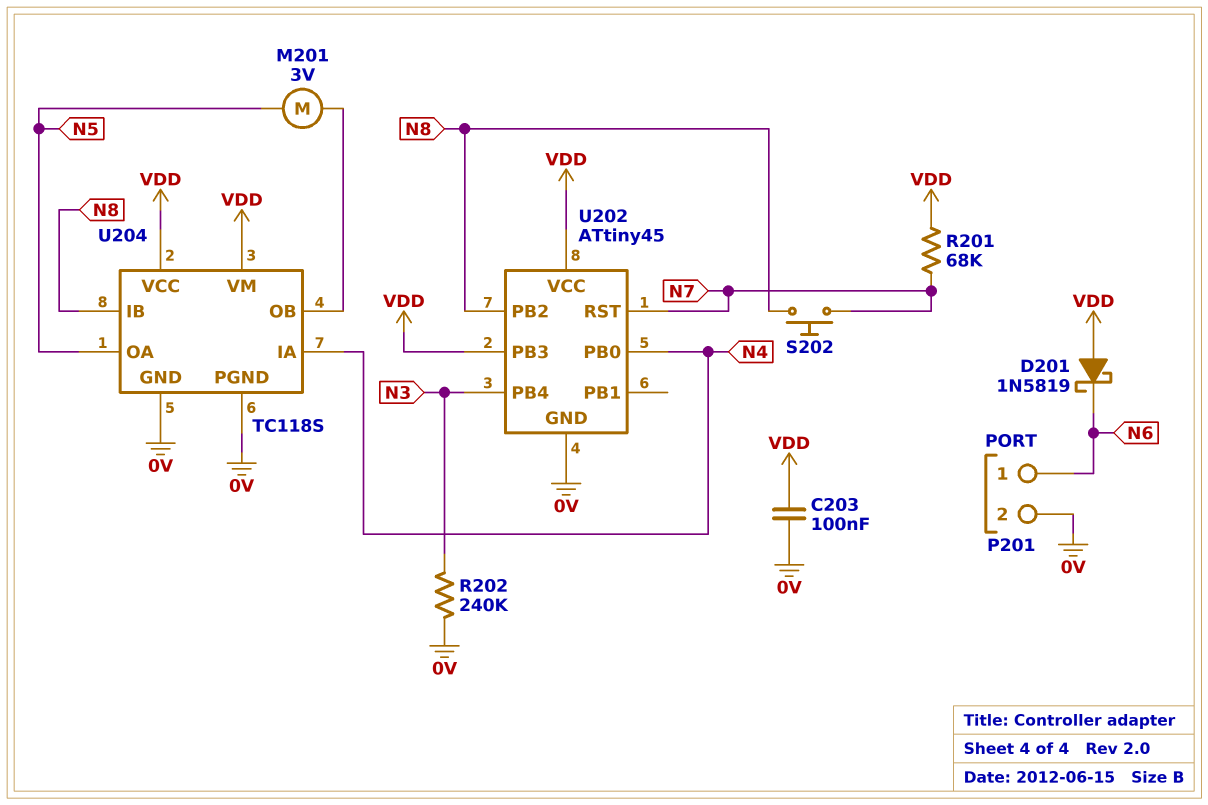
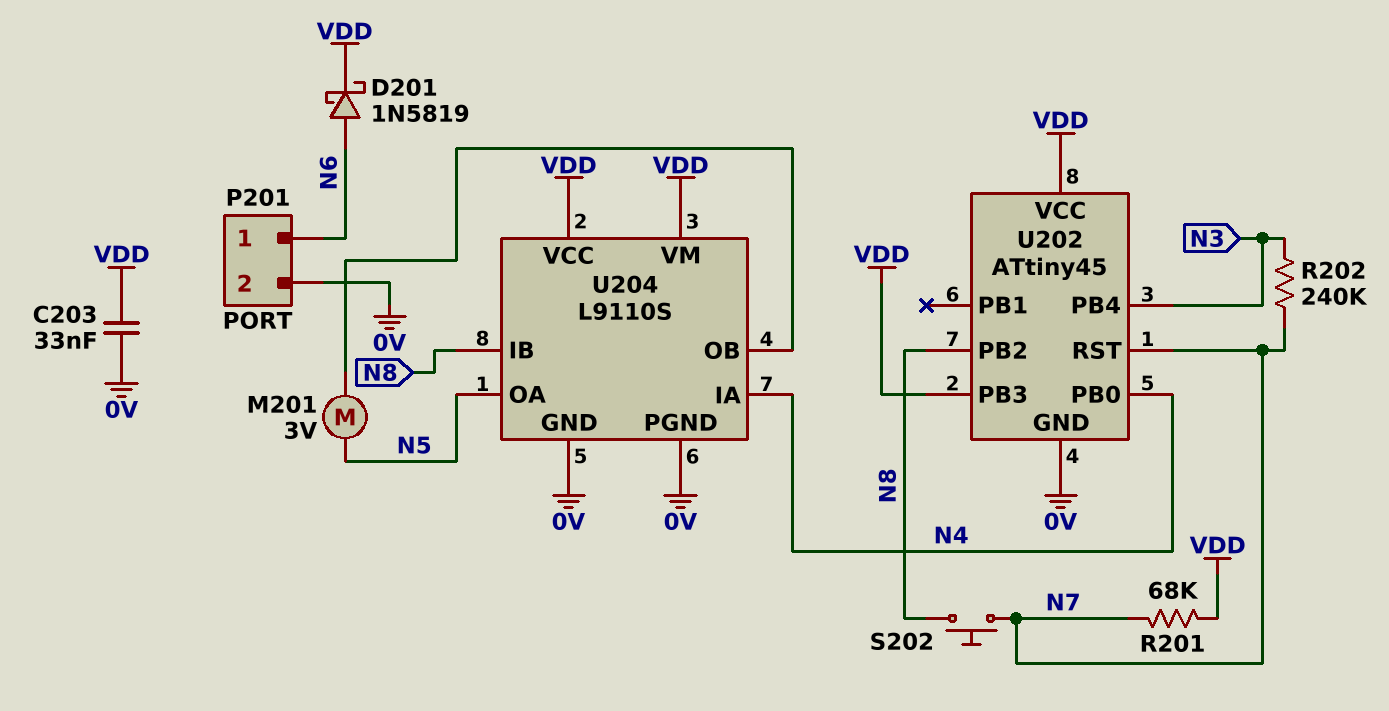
C203: 100nF (0V, VDD) -> 33nF (0V, VDD)
D201: schottky 1N5819 (A VDD, K N6) -> schottky 1N5819 (A N6, K VDD)
R202: 240k (0V, N3) -> 240k (N3, N7)
U204: TC118S -> L9110S

